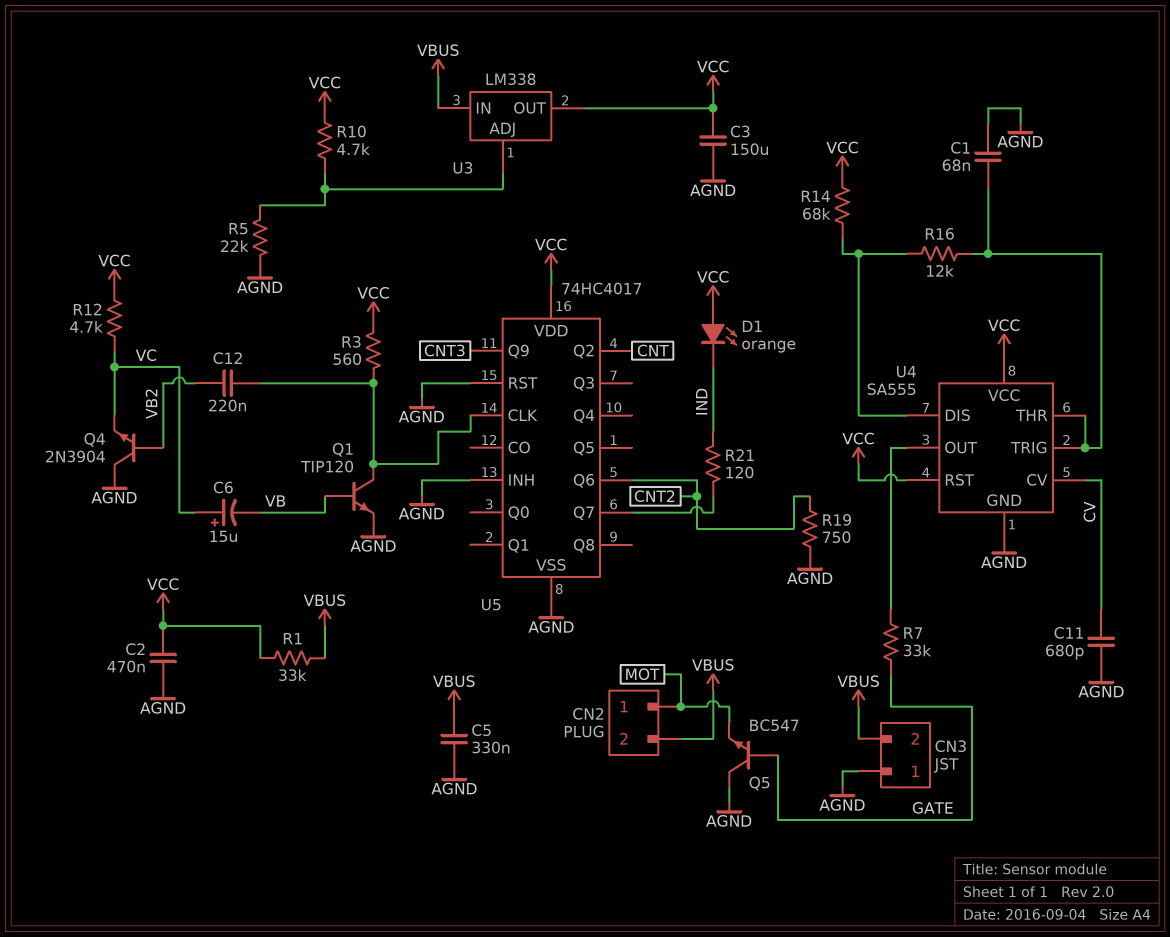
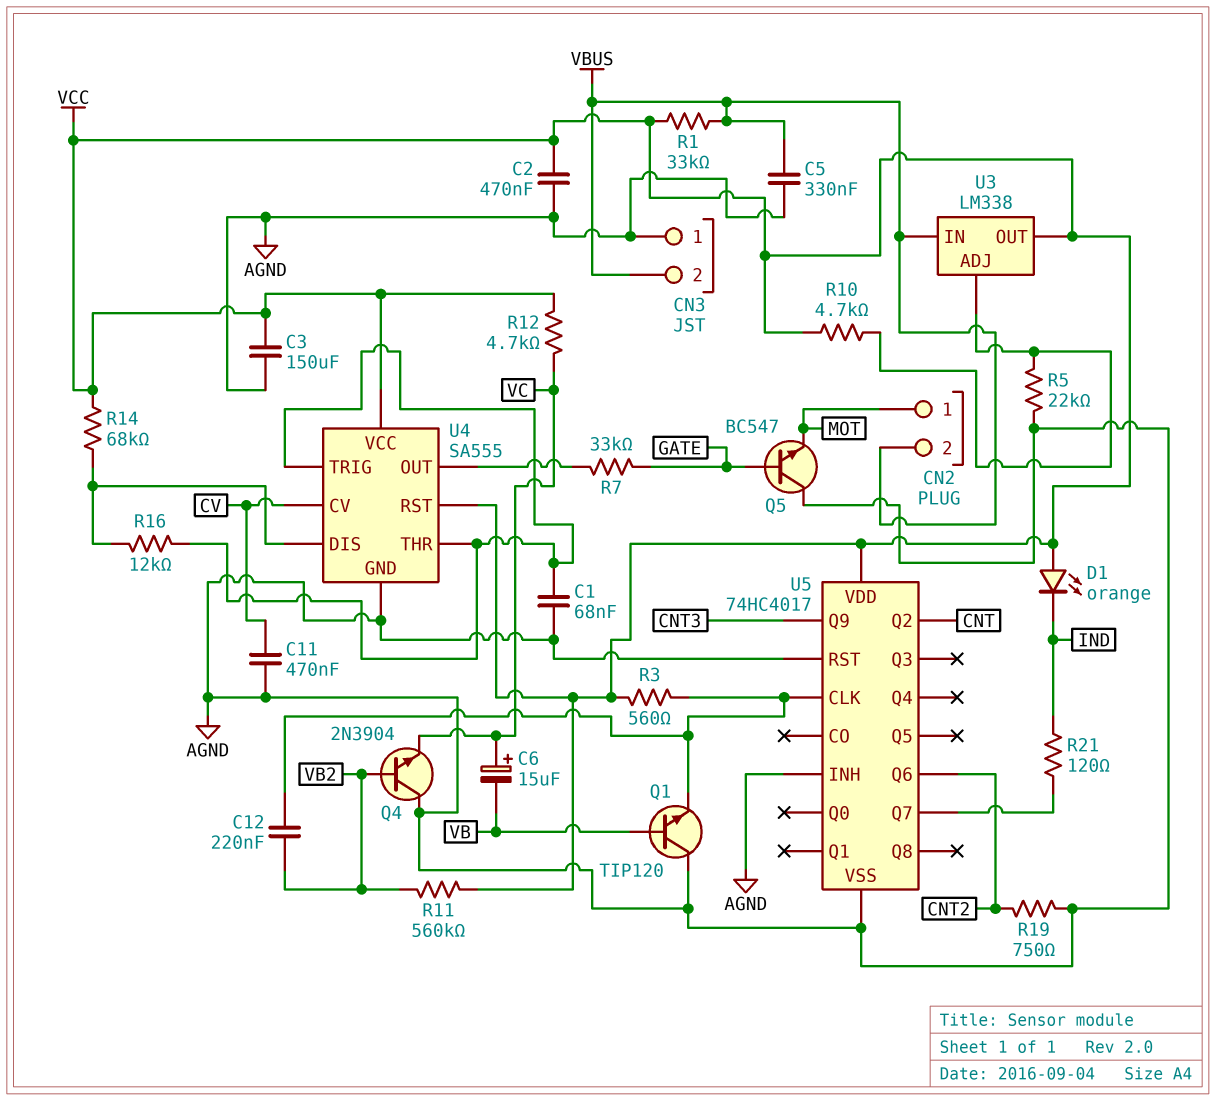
C11: 680pF (AGND, CV) -> 470nF (AGND, CV)
Q1: NPN TIP120 (B VB, C U5/CLK, E AGND) -> NPN TIP120 (B VB, C AGND, E U5/CLK)
R11: none -> 560k (VB2, VCC)

